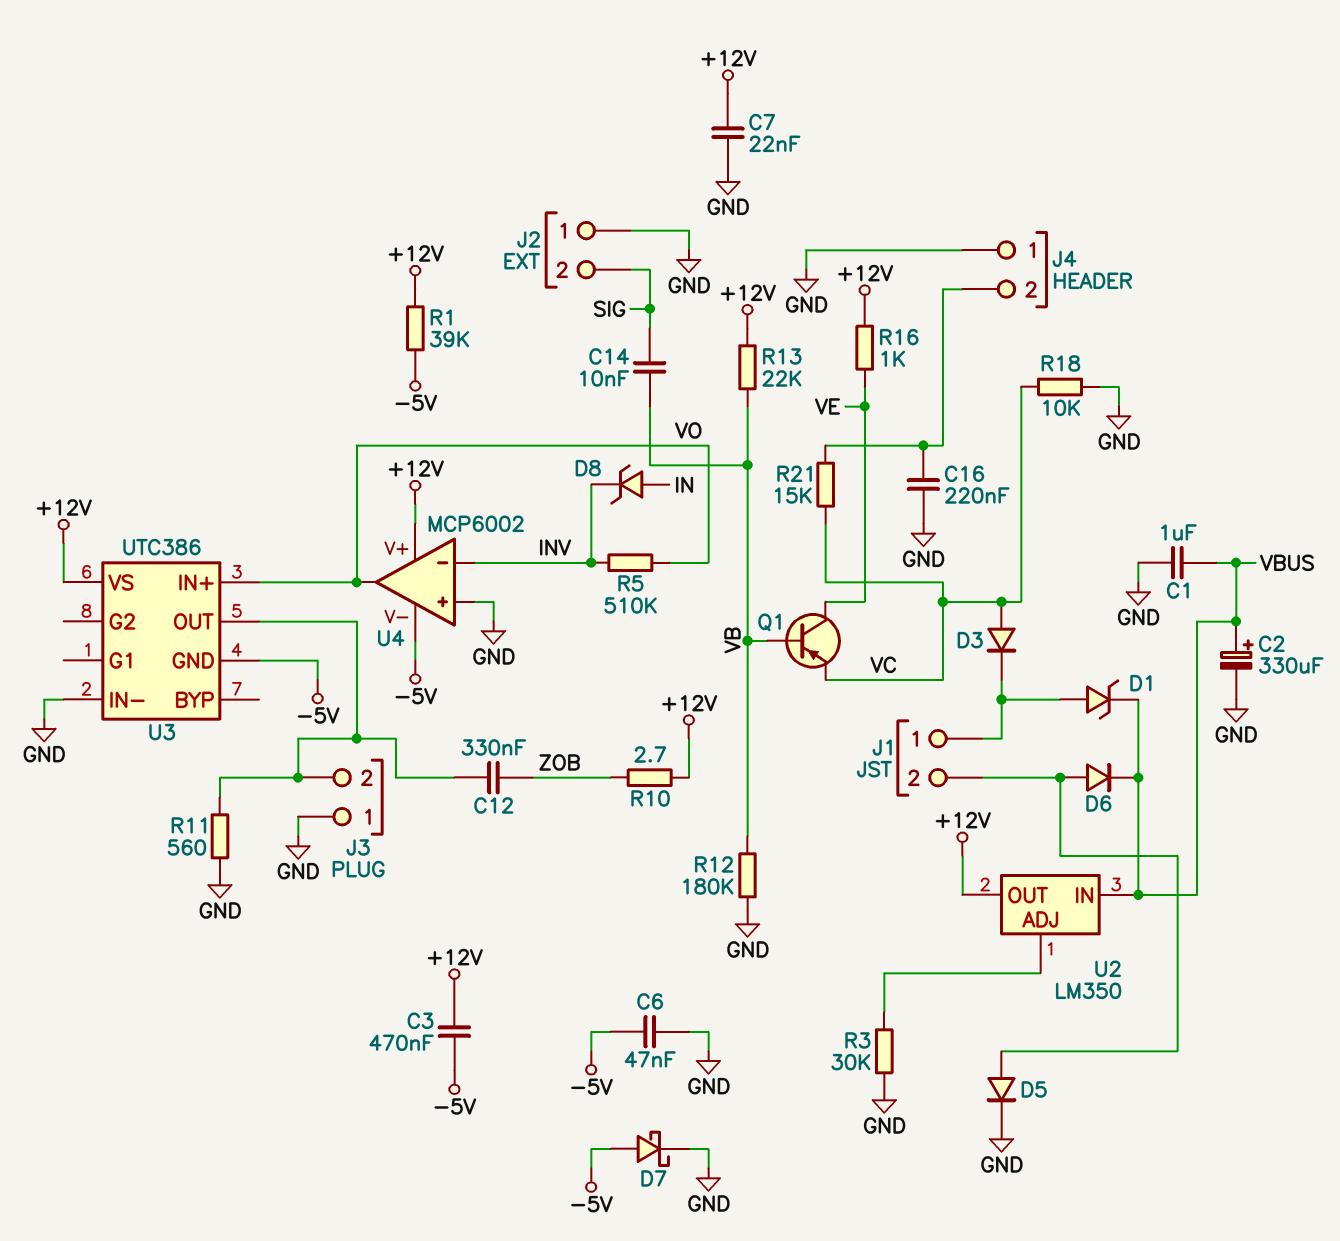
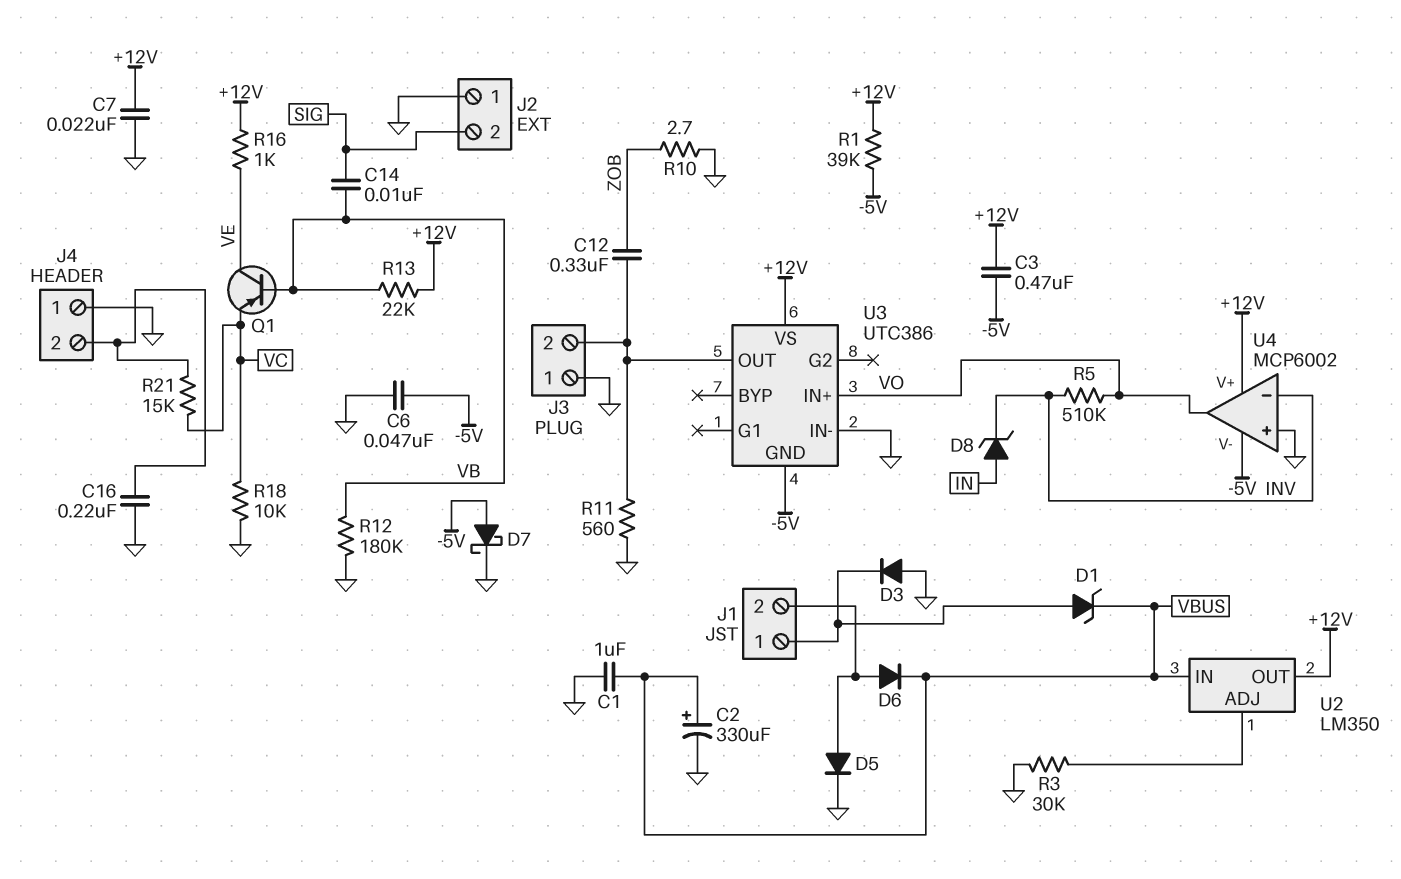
D3: diode (A VC, K J1/1) -> diode (A GND, K J1/1)
R10: 2.7 (+12V, ZOB) -> 2.7 (GND, ZOB)

